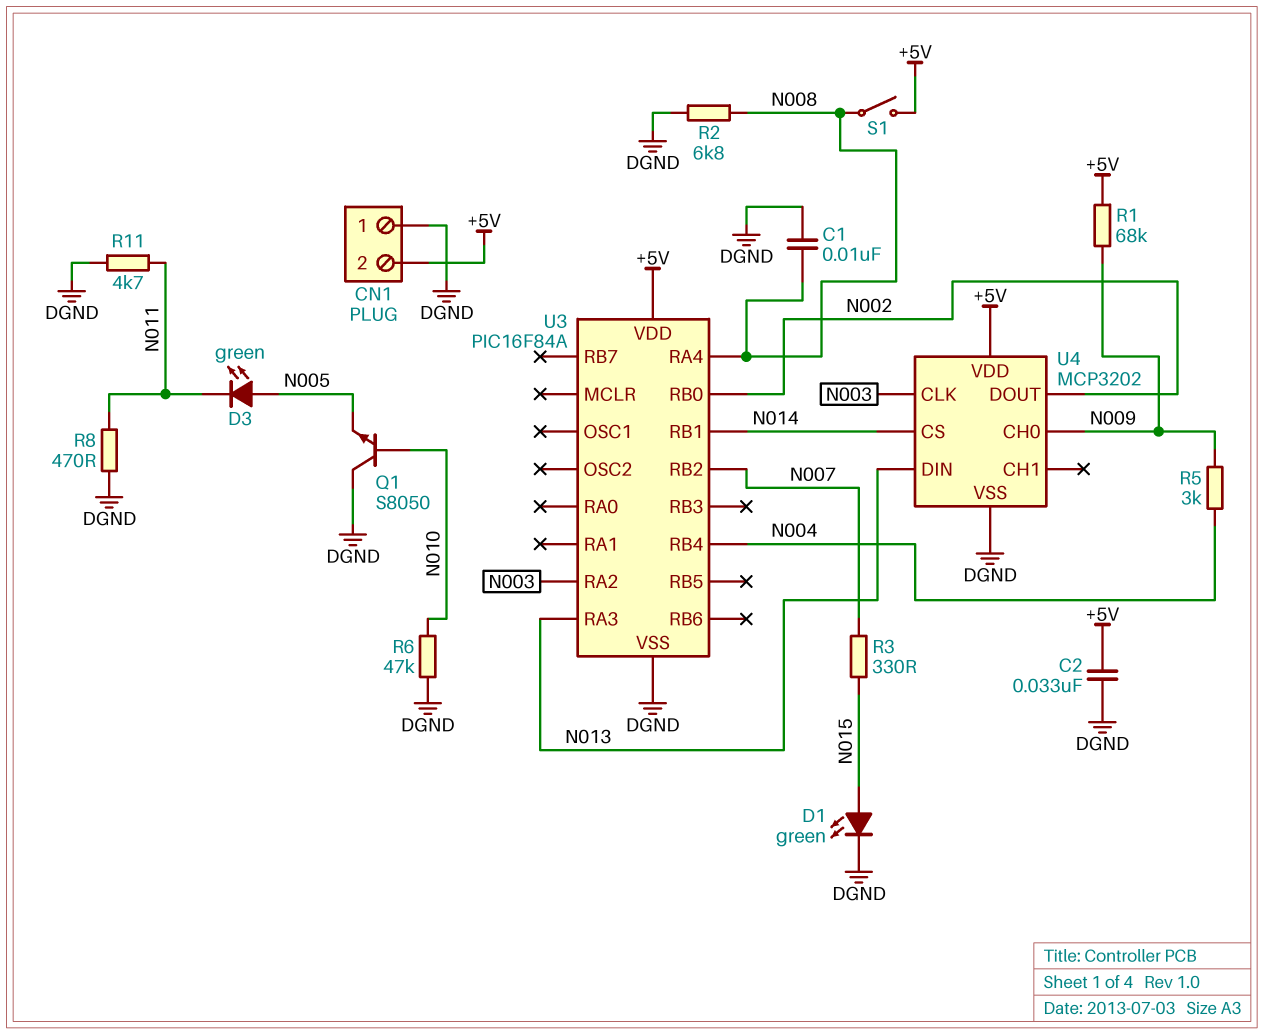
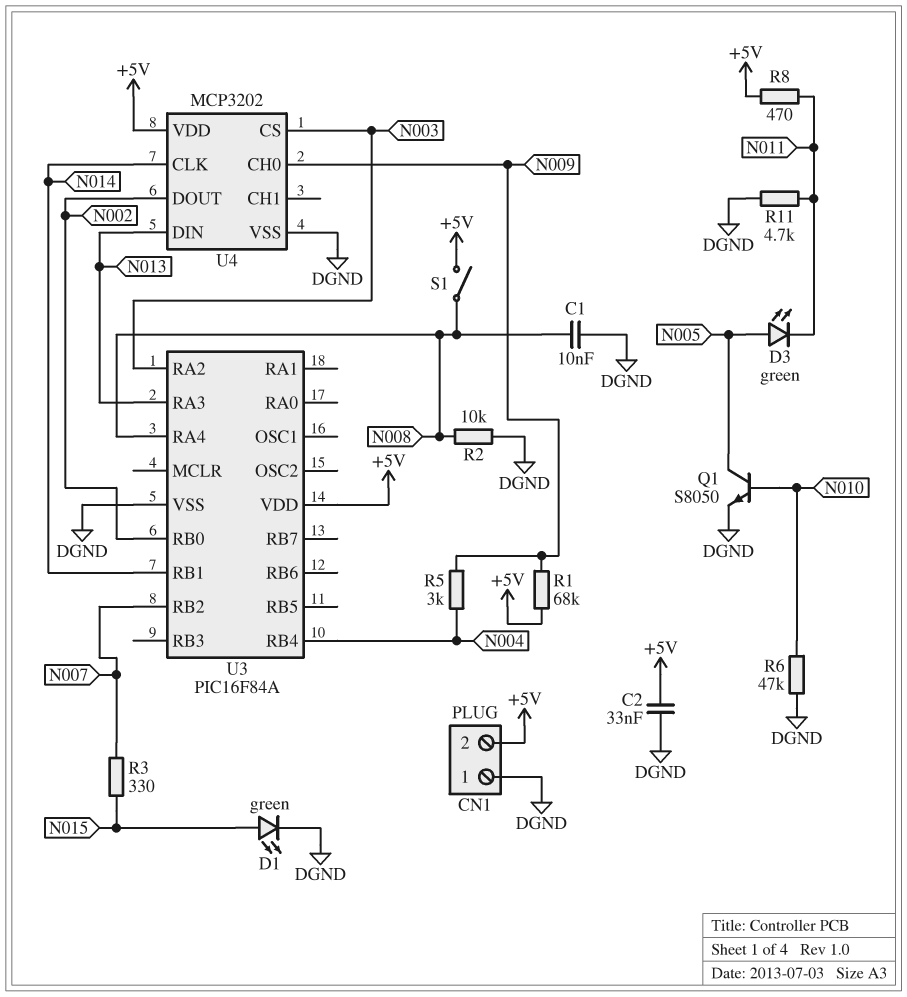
Q1: NPN S8050 (B N010, C DGND, E N005) -> NPN S8050 (B N010, C N005, E DGND)
R2: 6.8k (DGND, N008) -> 10k (DGND, N008)
R8: 470 (DGND, N011) -> 470 (+5V, N011)
U4 pin CLK: N003 -> N014
U4 pin CS: N014 -> N003

